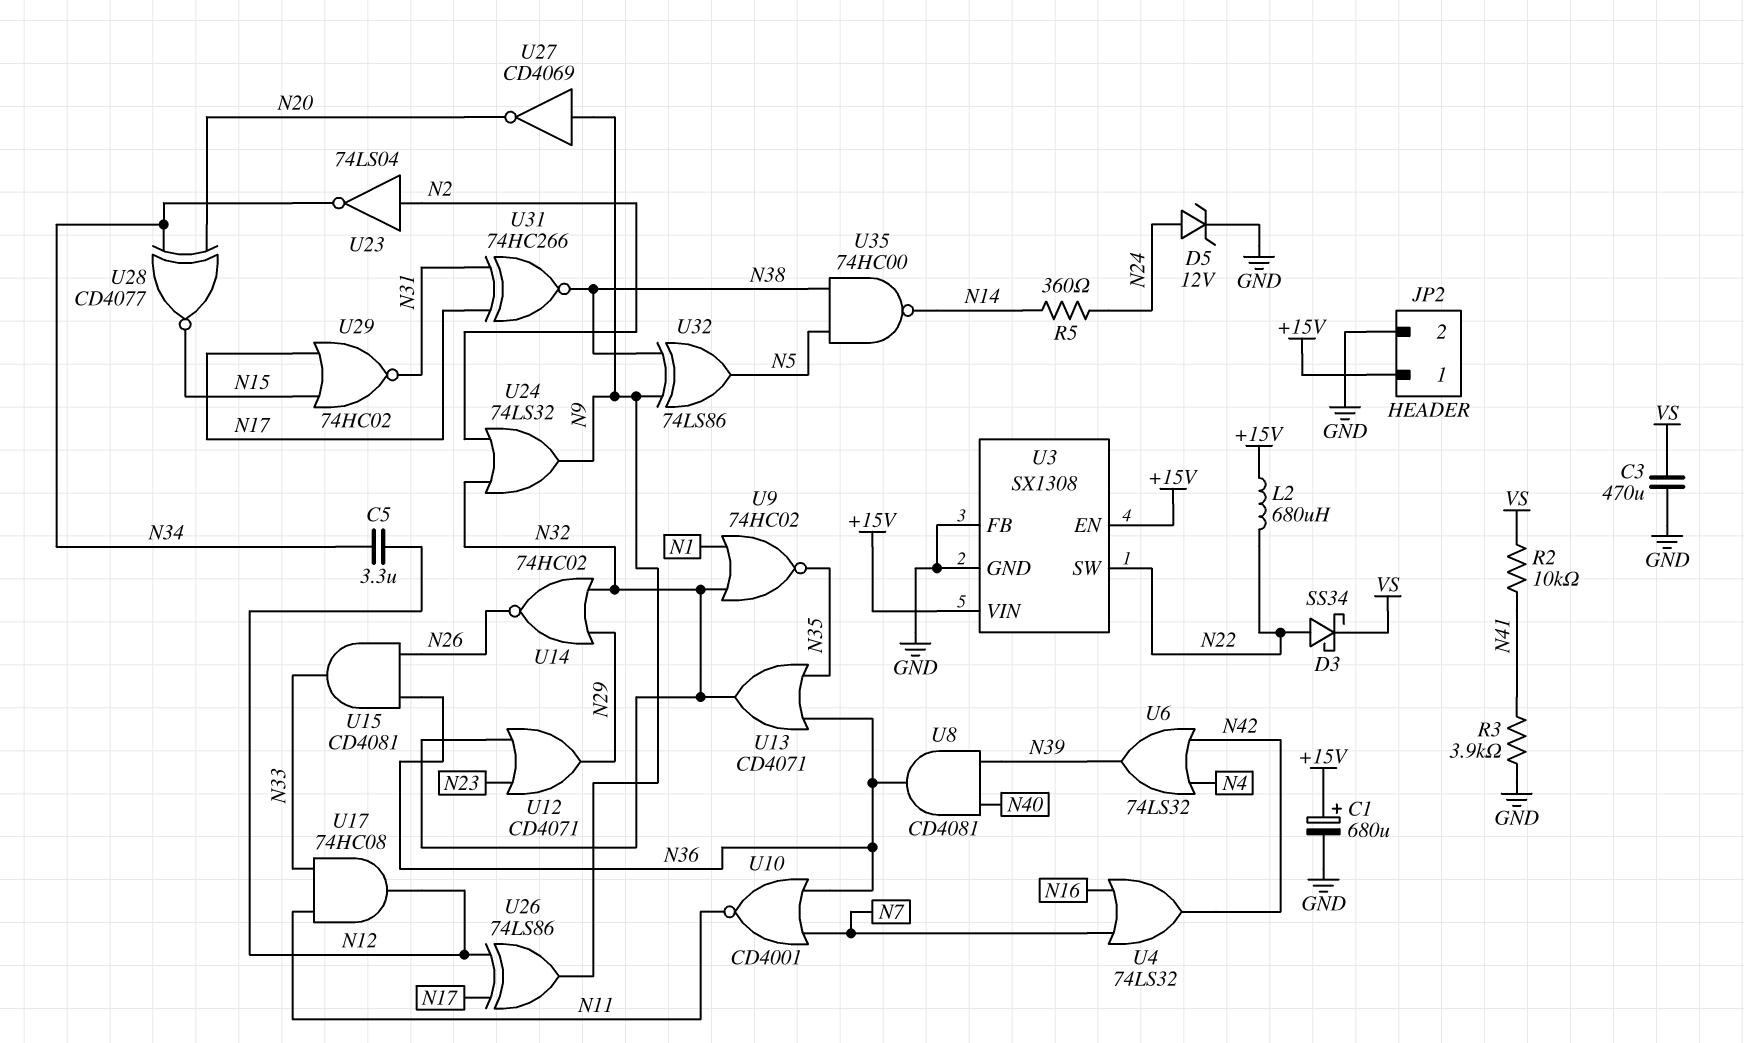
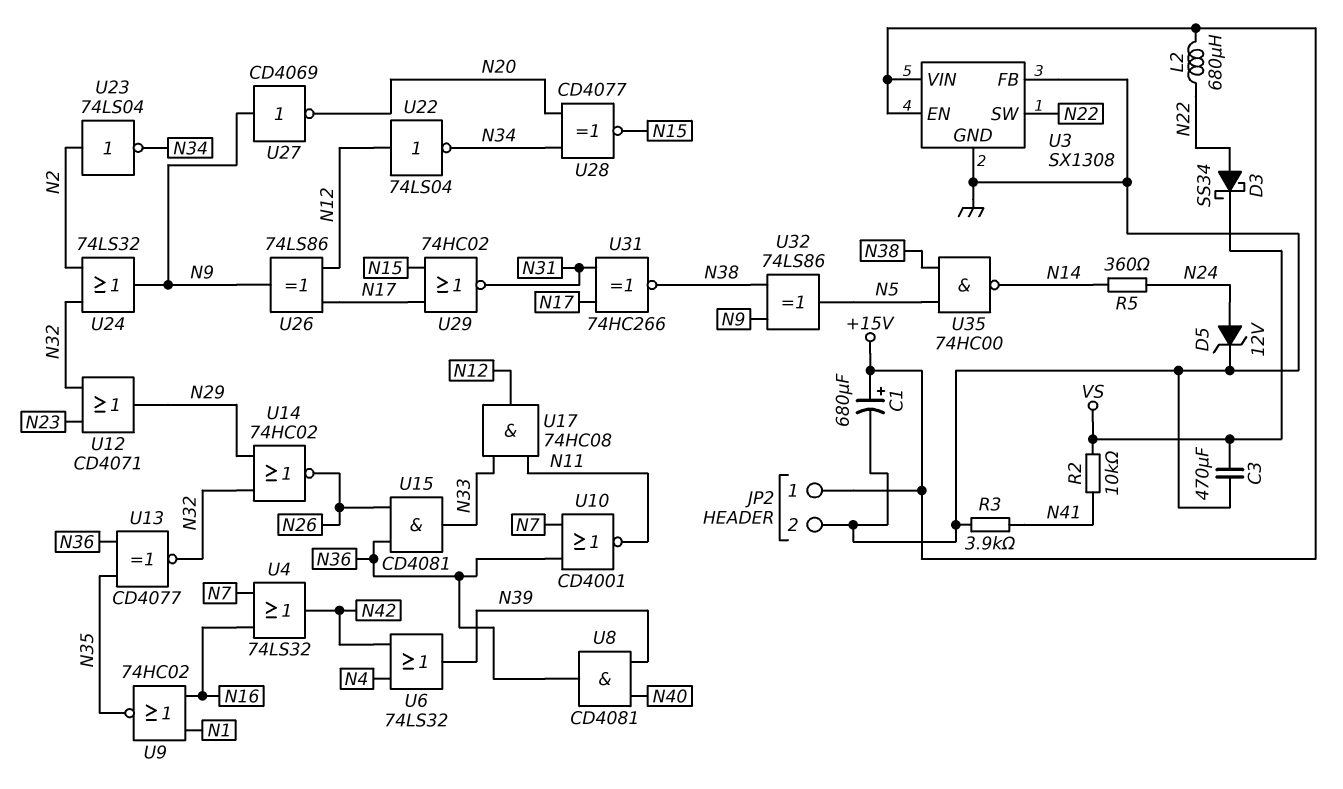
C5: 3.3uF (N12, N34) -> none
U9: NOR 74HC02 (in N1, in N32, out N35) -> NOR 74HC02 (in N1, in N16, out N35)
U13: OR CD4071 (in N35, in N36, out N32) -> XNOR CD4077 (in N35, in N36, out N32)
U22: none -> NOT 74LS04 (in N12, out N34)

